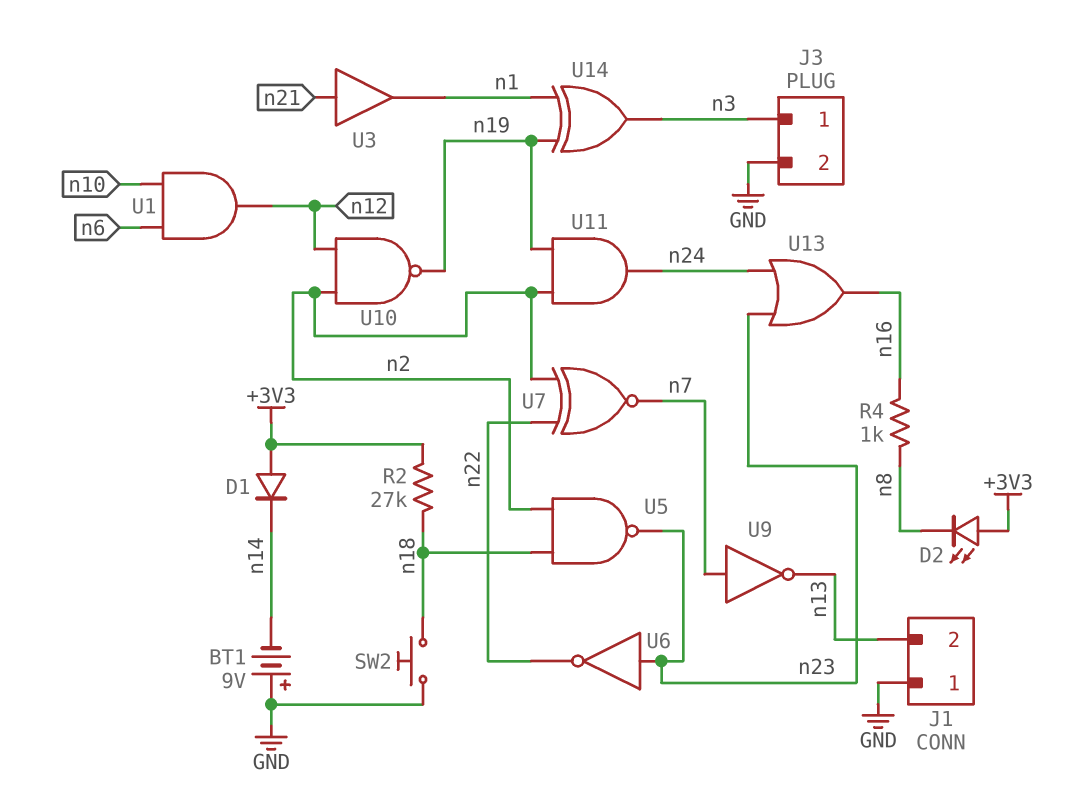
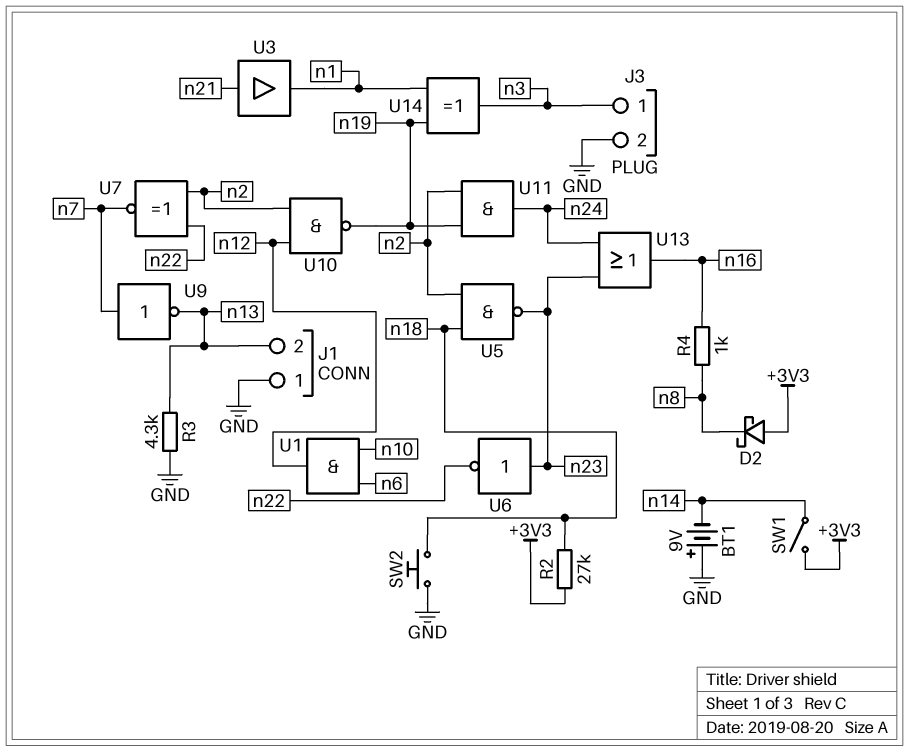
D1: diode (A +3V3, K n14) -> none
D2: LED (A +3V3, K n8) -> schottky (A +3V3, K n8)
R3: none -> 4.3k (GND, n13)
SW1: none -> switch (+3V3, n14)

